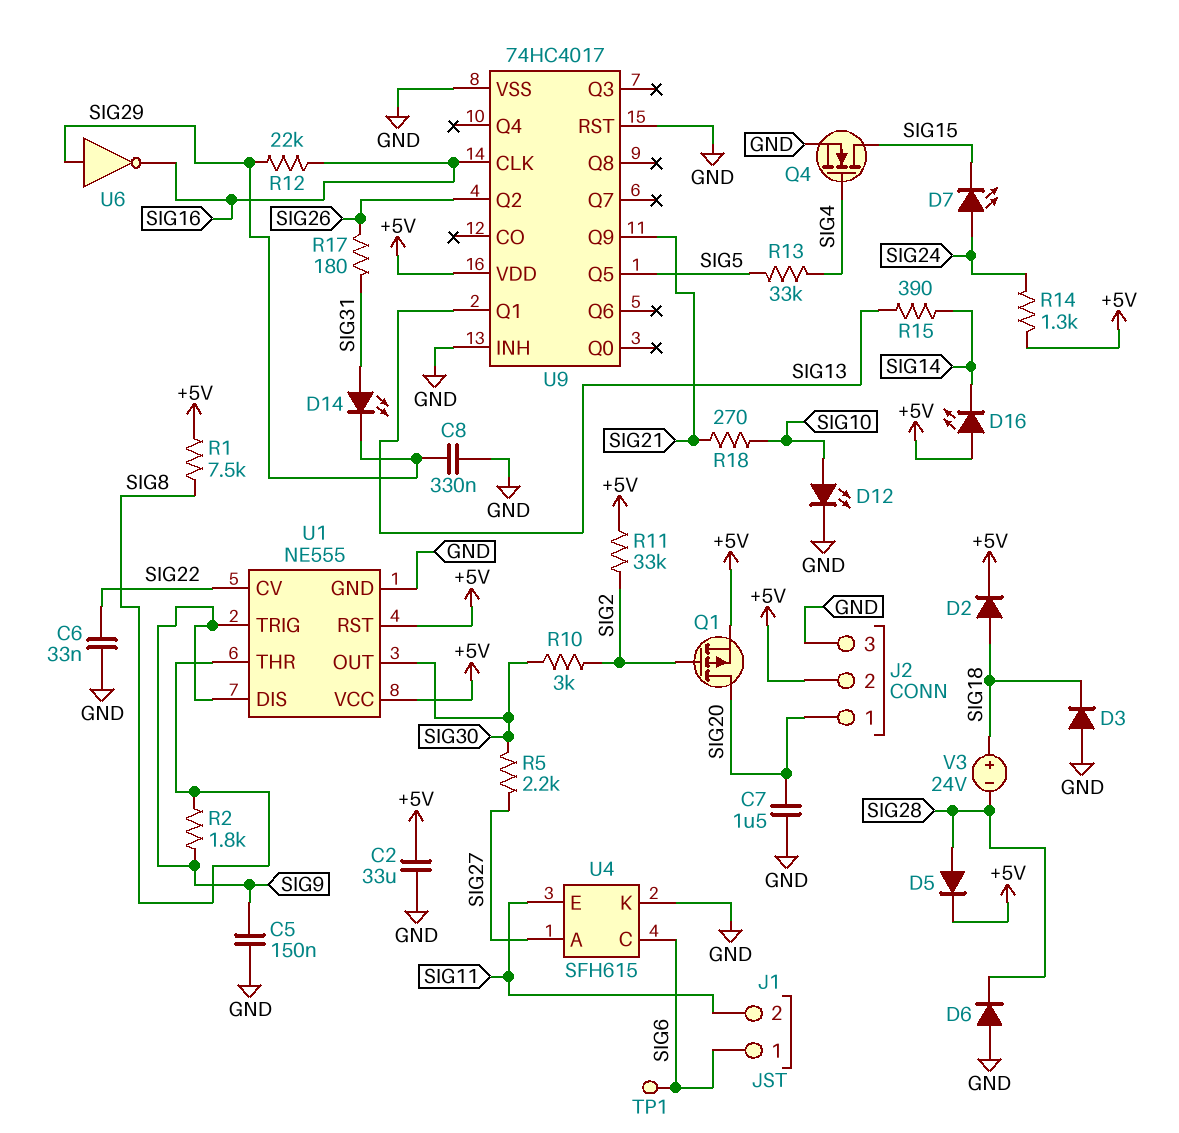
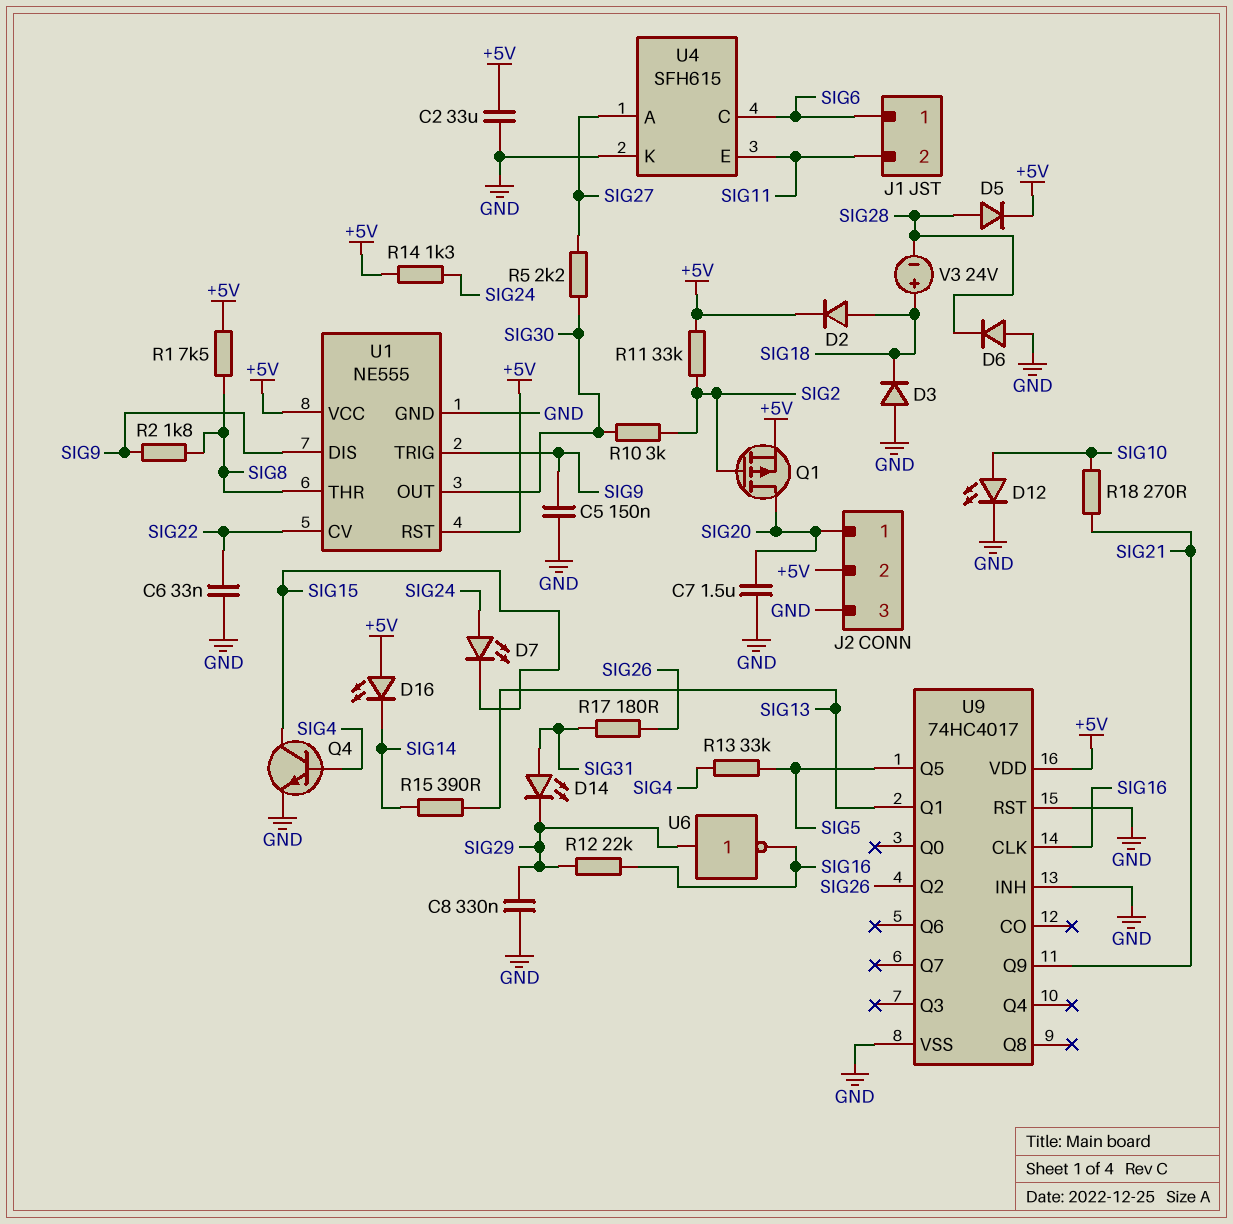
Q4: NMOS (G SIG4, D SIG15, S GND) -> NPN (B SIG4, C SIG15, E GND)
TP1: test point (SIG6) -> none

